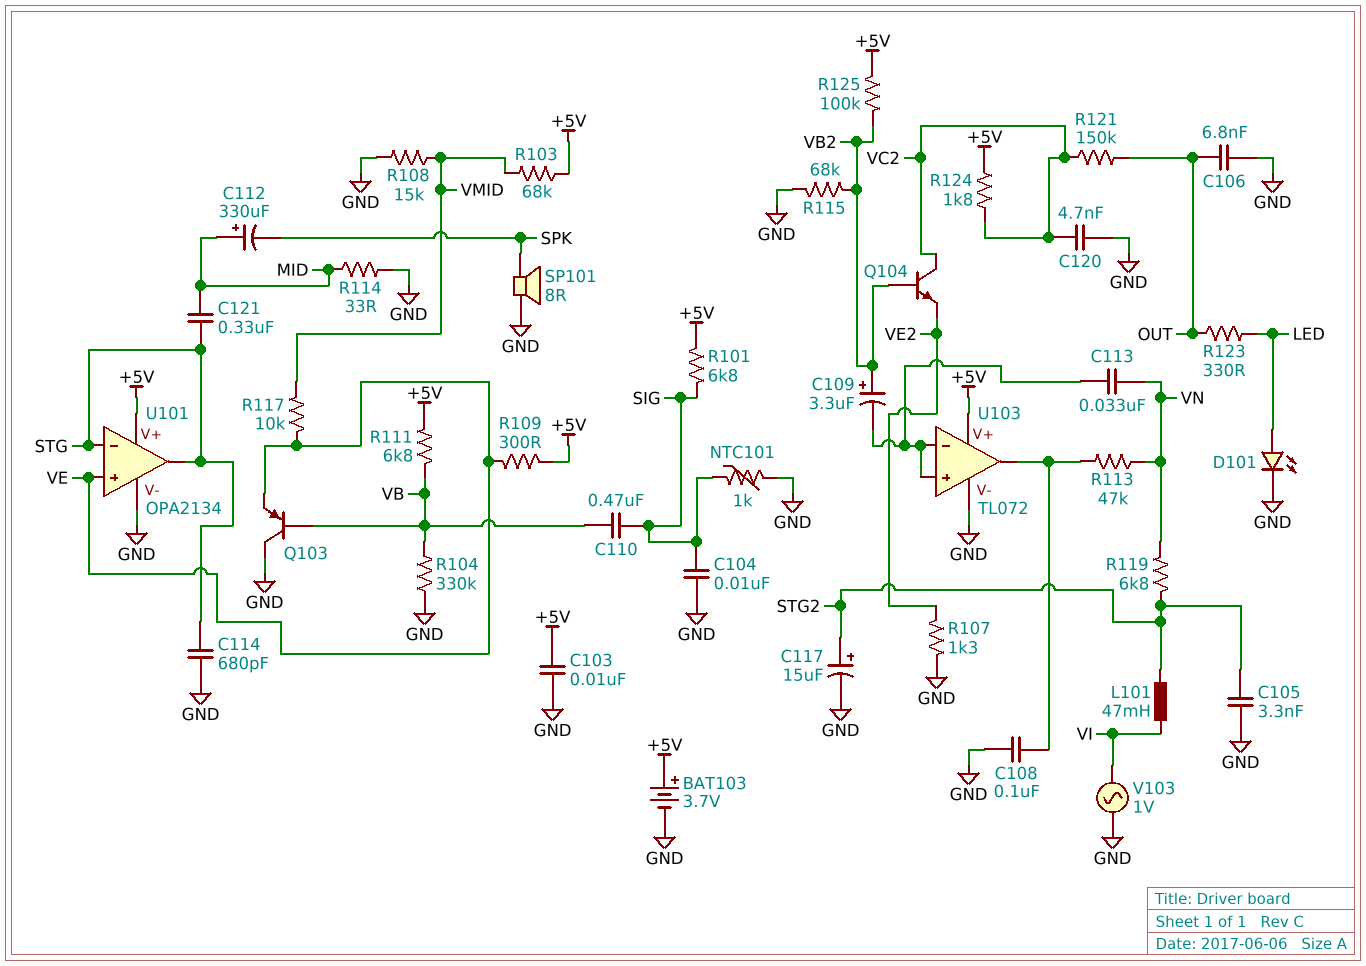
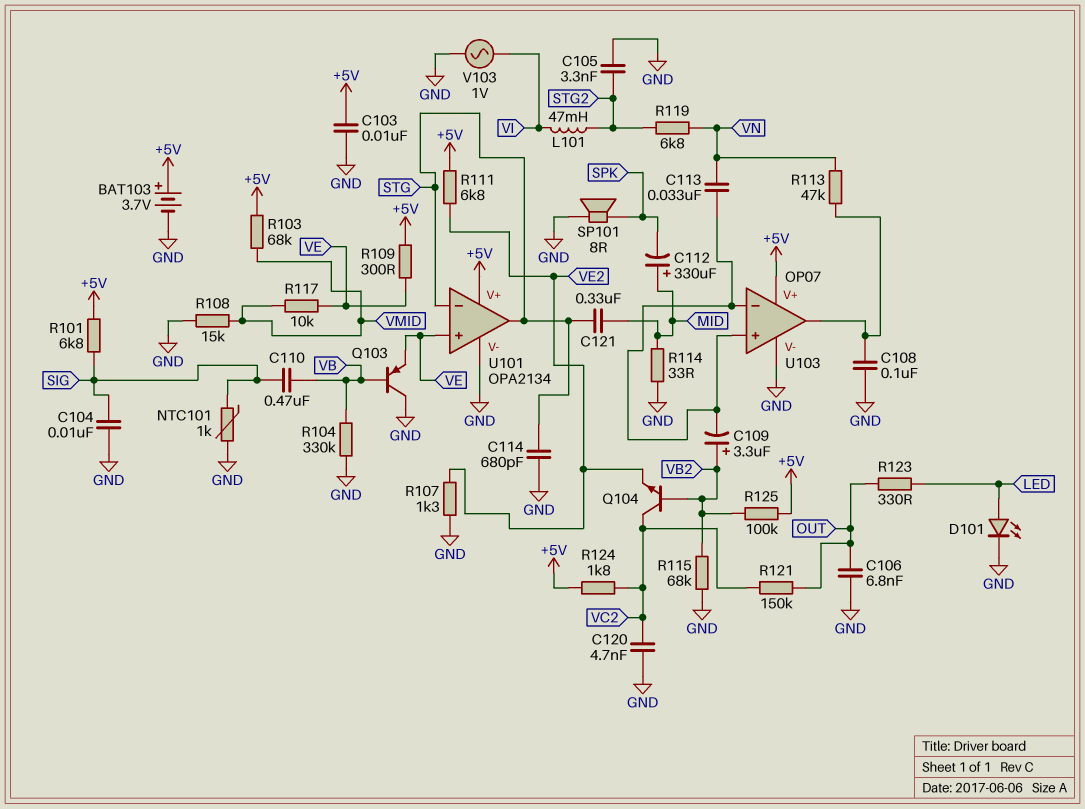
C117: 15uF (plus STG2, minus GND) -> none
R111: 6.8k (+5V, VB) -> 6.8k (+5V, VE2)
U103: TL072 -> OP07

